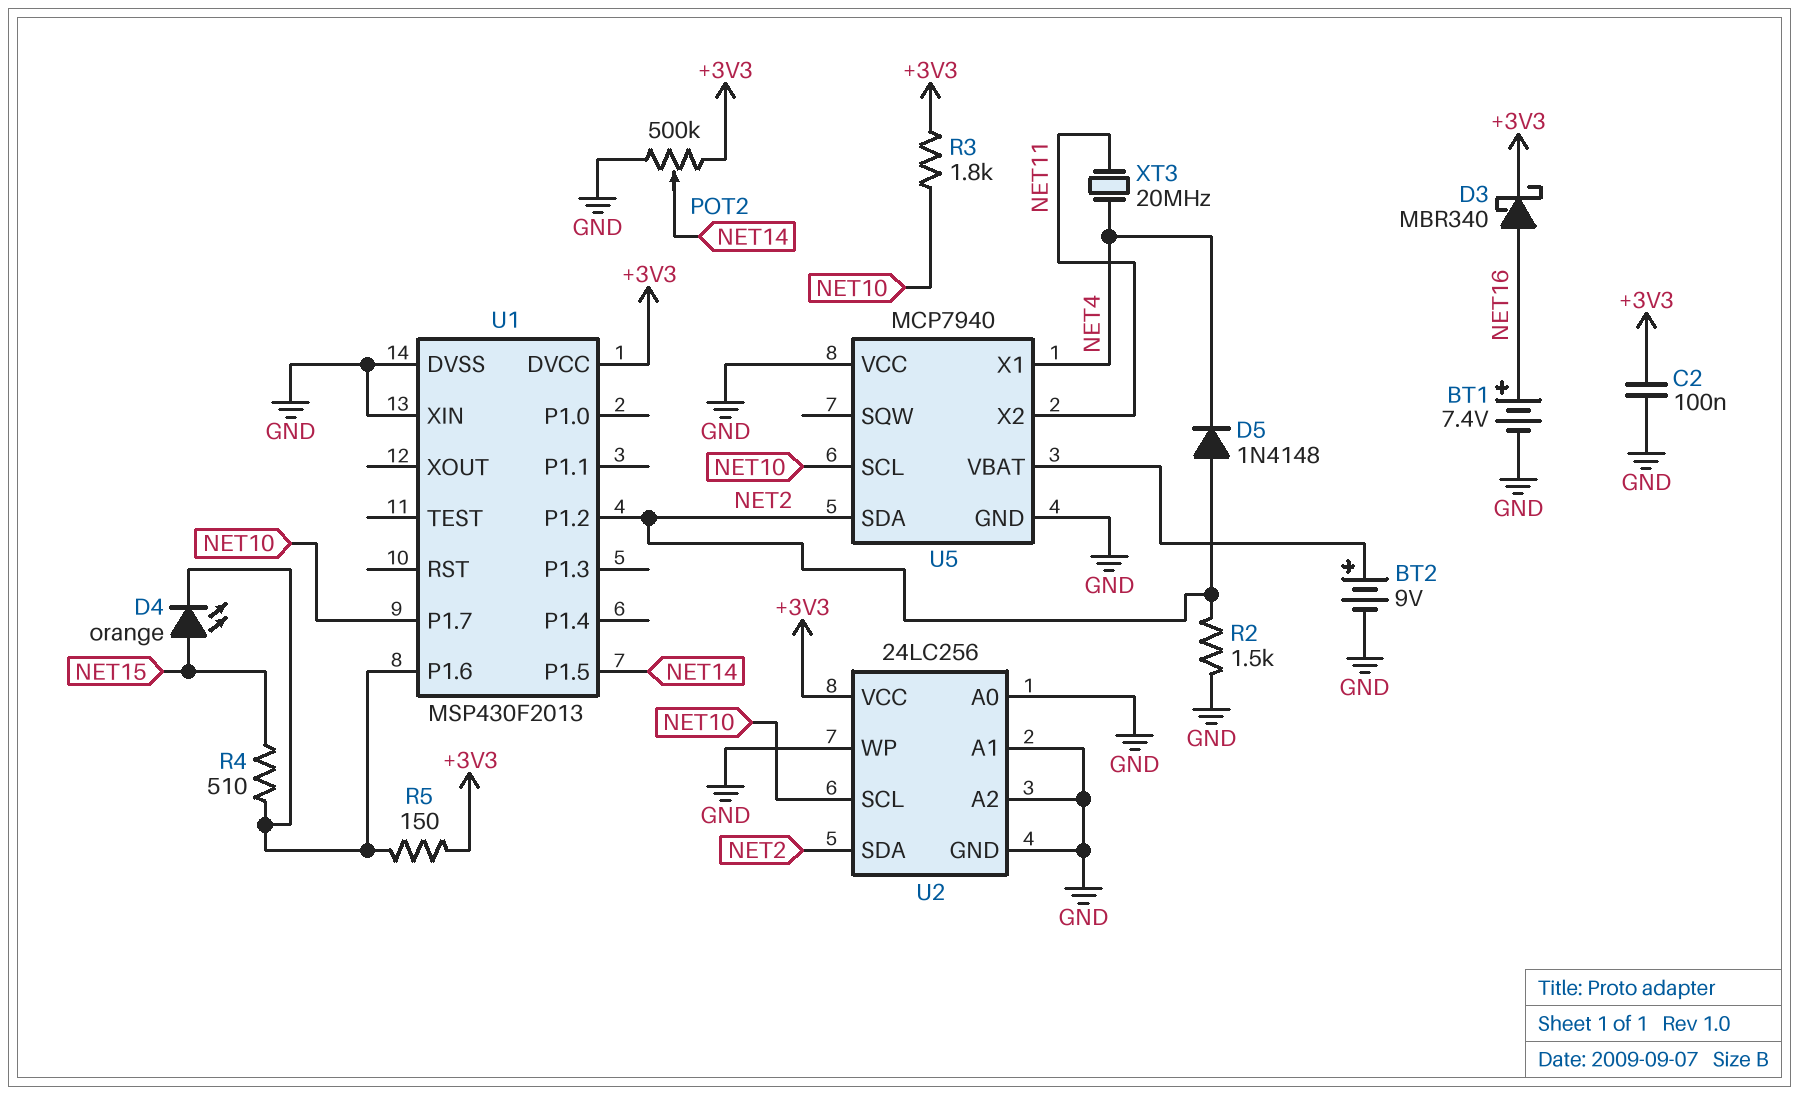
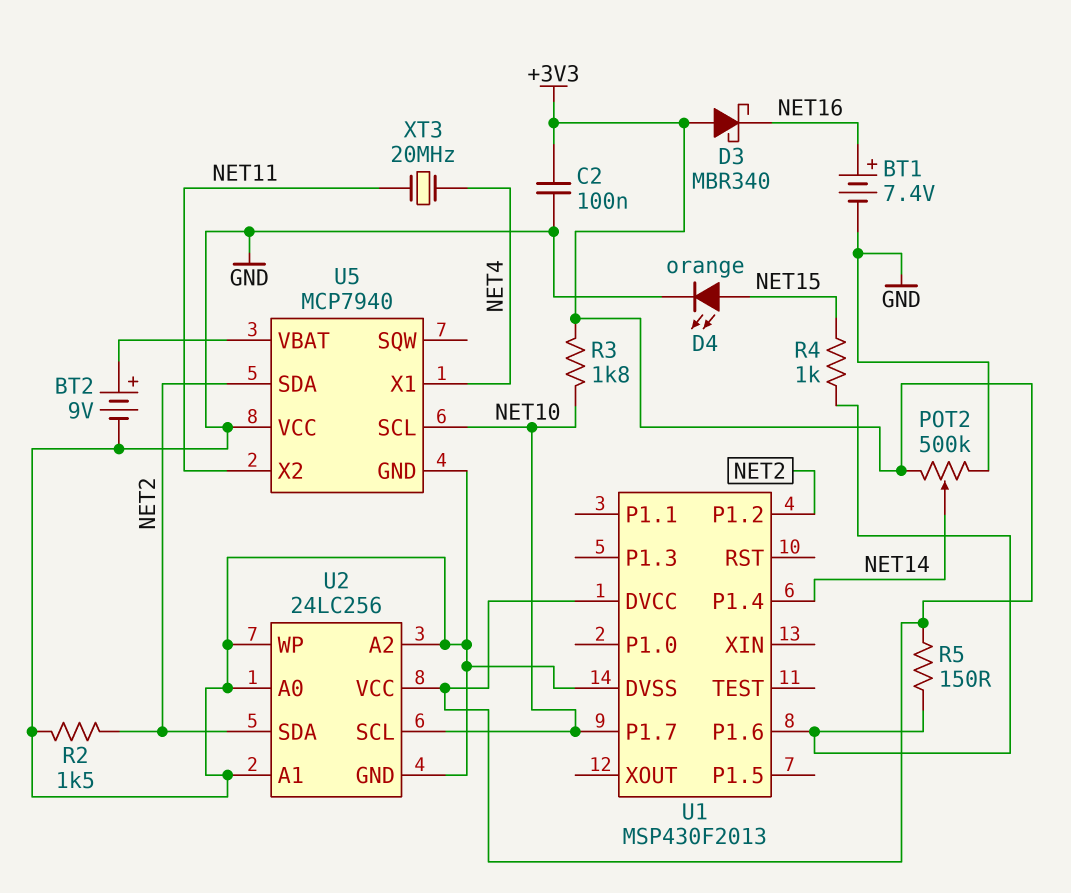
D3: schottky MBR340 (A NET16, K +3V3) -> schottky MBR340 (A +3V3, K NET16)
D4: LED orange (A NET15, K U1/P1.6) -> LED orange (A NET15, K GND)
D5: diode 1N4148 (A NET2, K NET4) -> none
R4: 510 (NET15, U1/P1.6) -> 1k (NET15, U1/P1.6)
U1 pin P1.4: none -> NET14
U1 pin P1.5: NET14 -> none
U1 pin XIN: GND -> none

